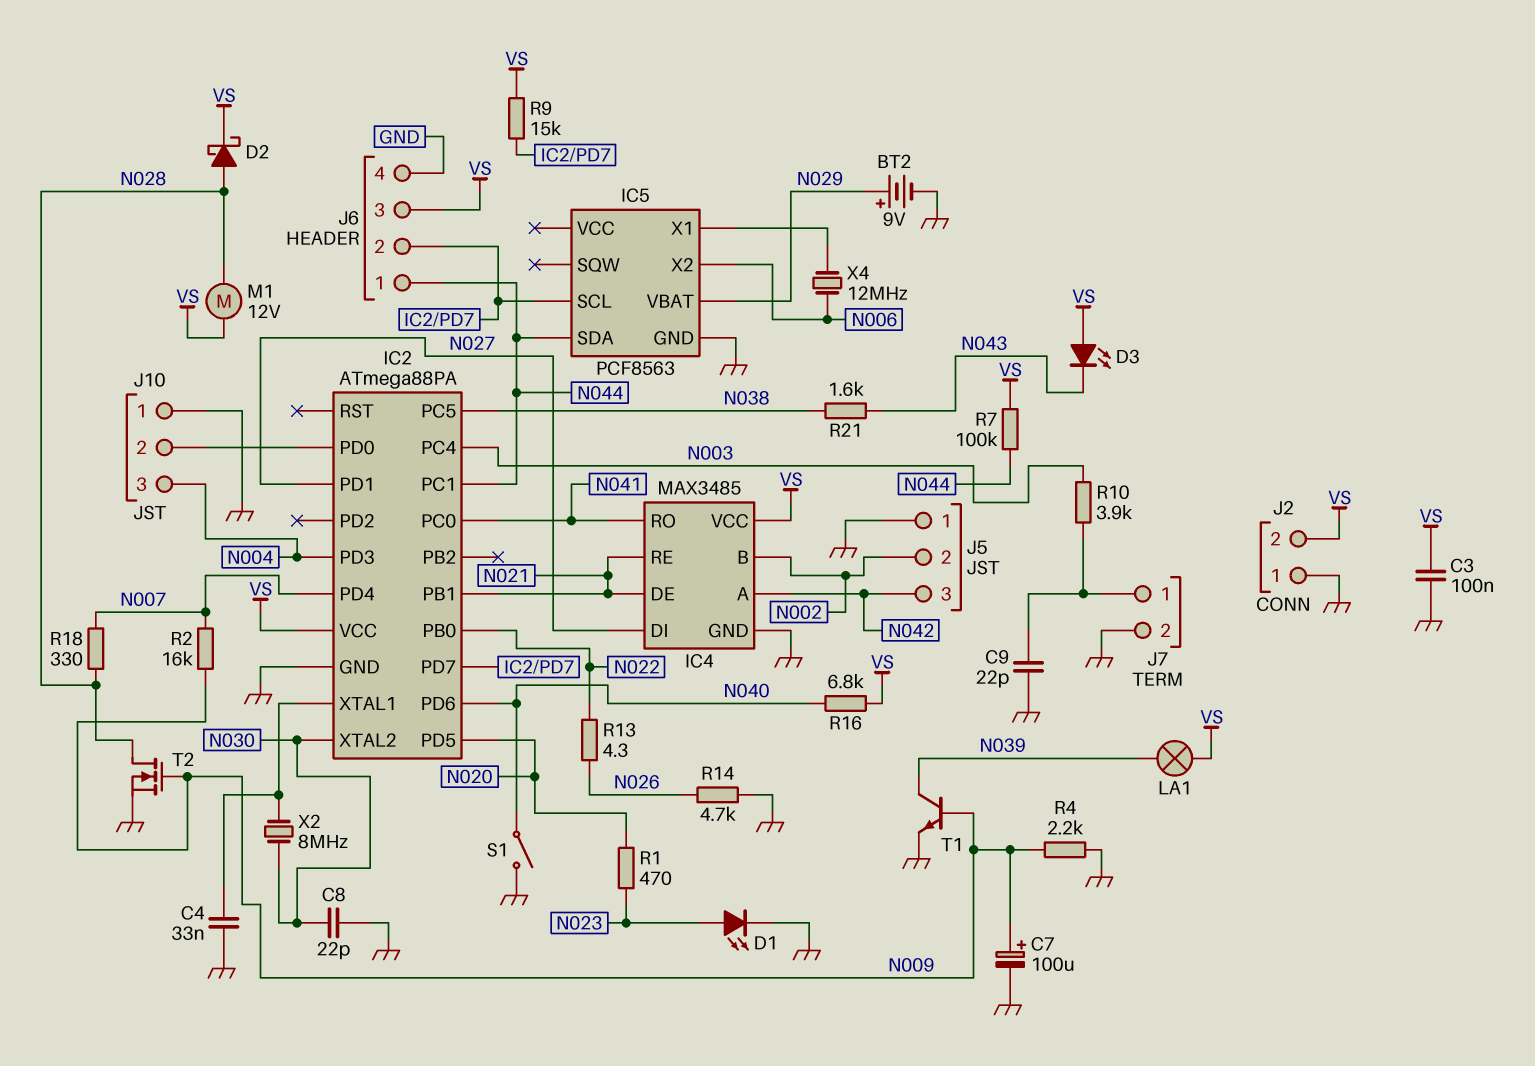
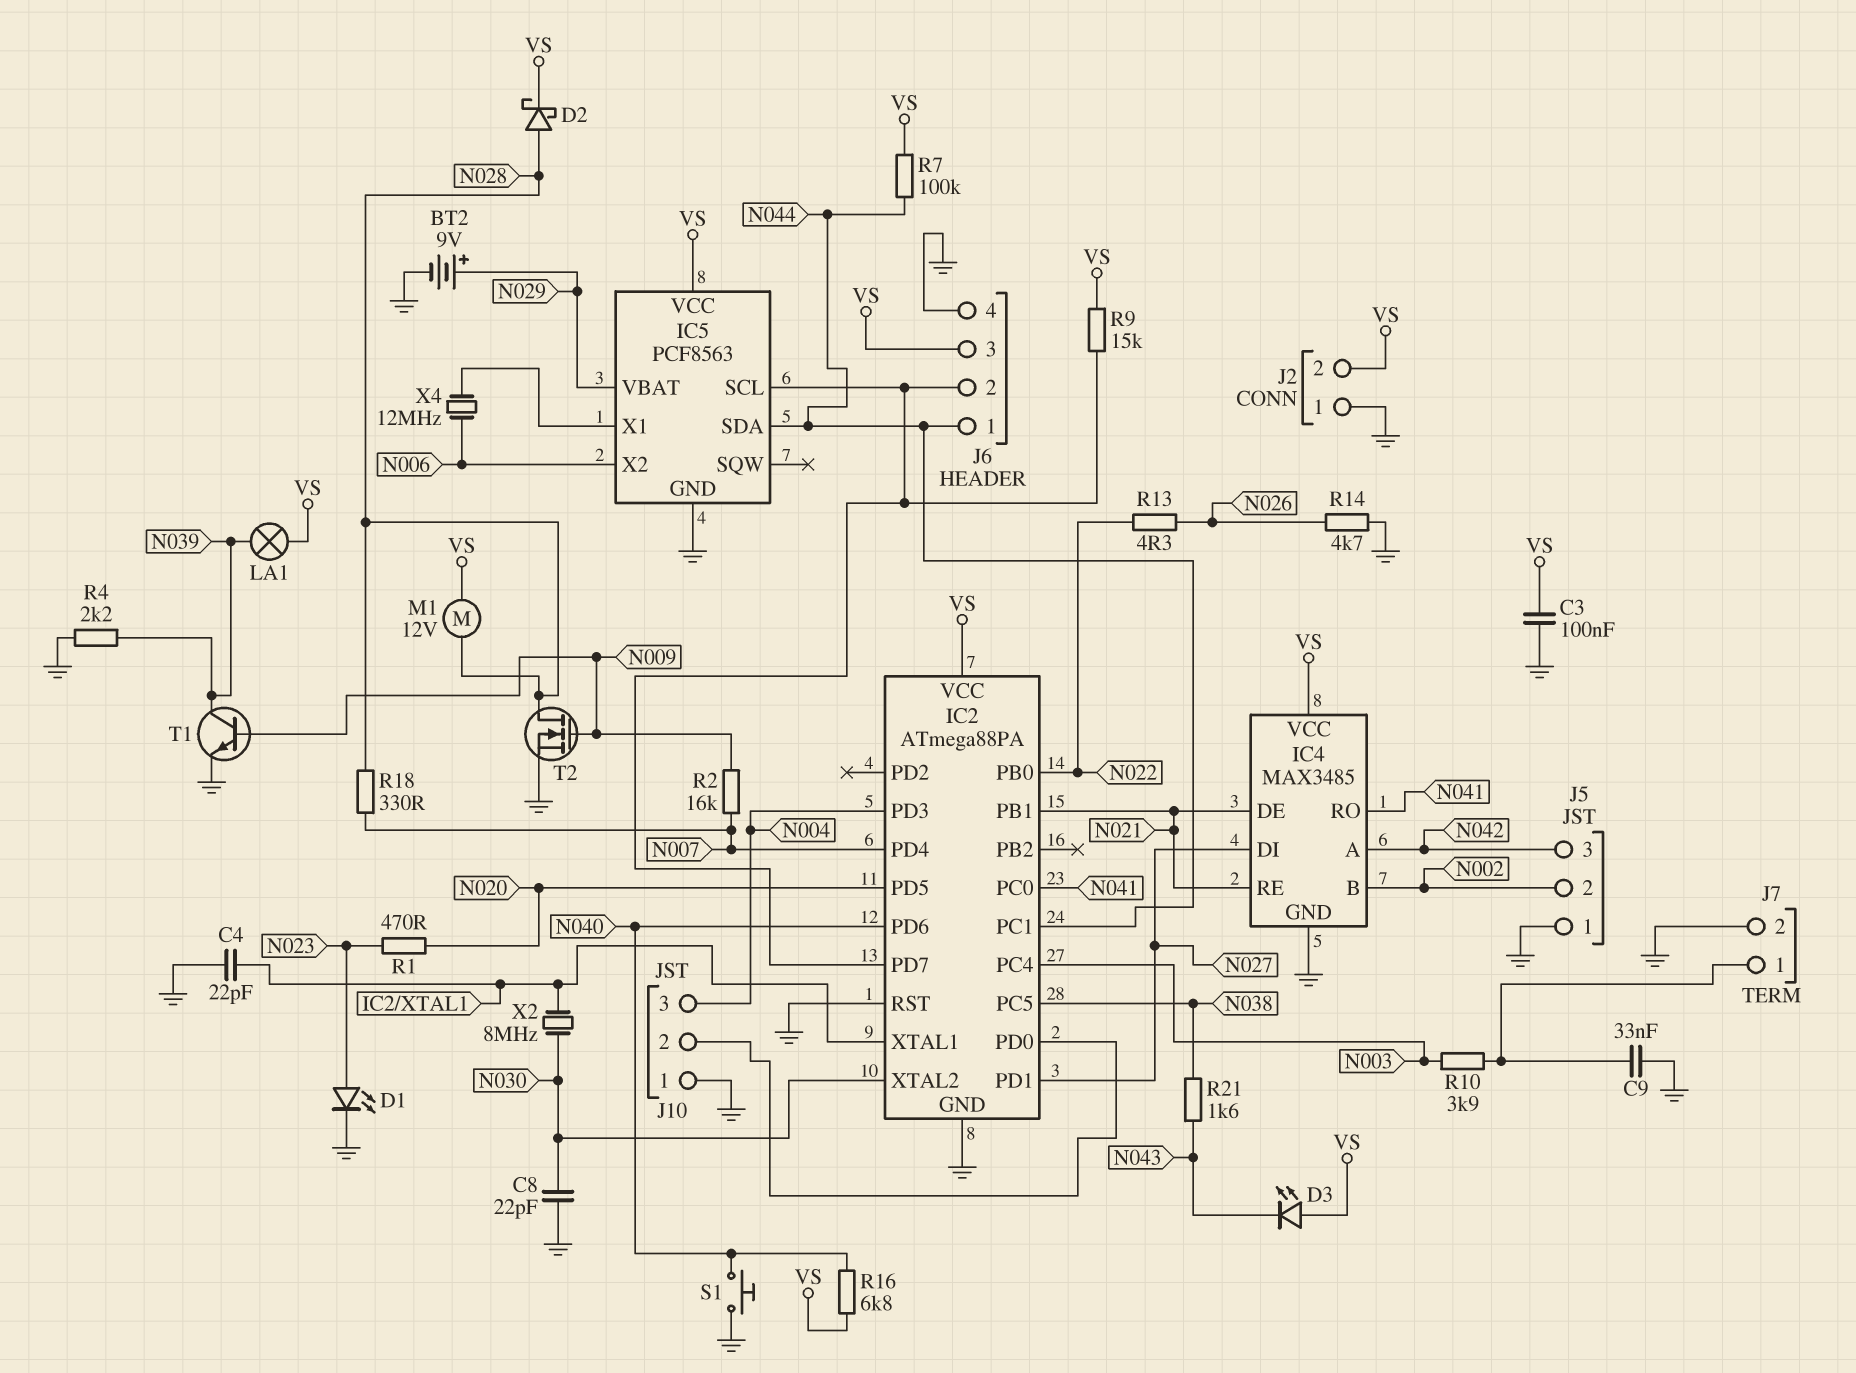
C4: 33nF (GND, IC2/XTAL1) -> 22pF (GND, IC2/XTAL1)
C7: 100uF (plus N009, minus GND) -> none
C9: 22pF (GND, J7/1) -> 33nF (GND, J7/1)
IC2 pin RST: none -> GND
IC5 pin VCC: none -> VS
R4: 2.2k (GND, N009) -> 2.2k (GND, N039)
S1: switch (GND, N040) -> button (GND, N040)

